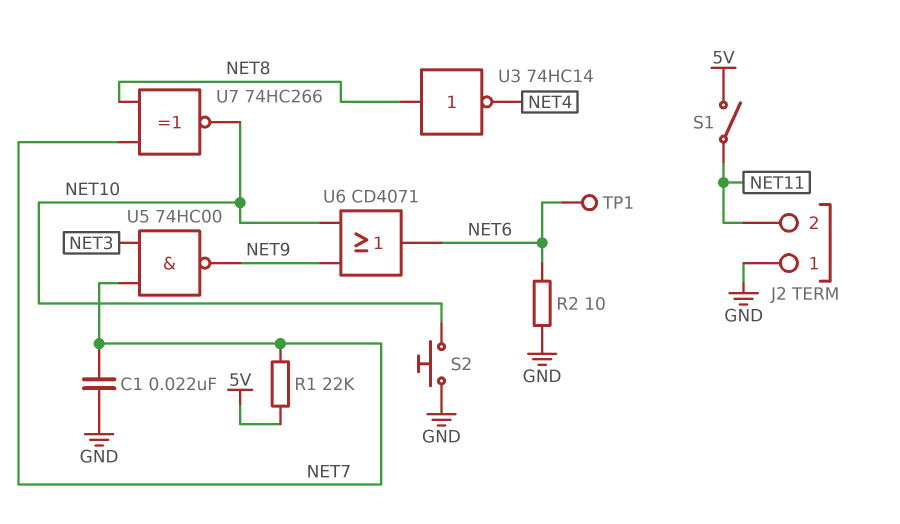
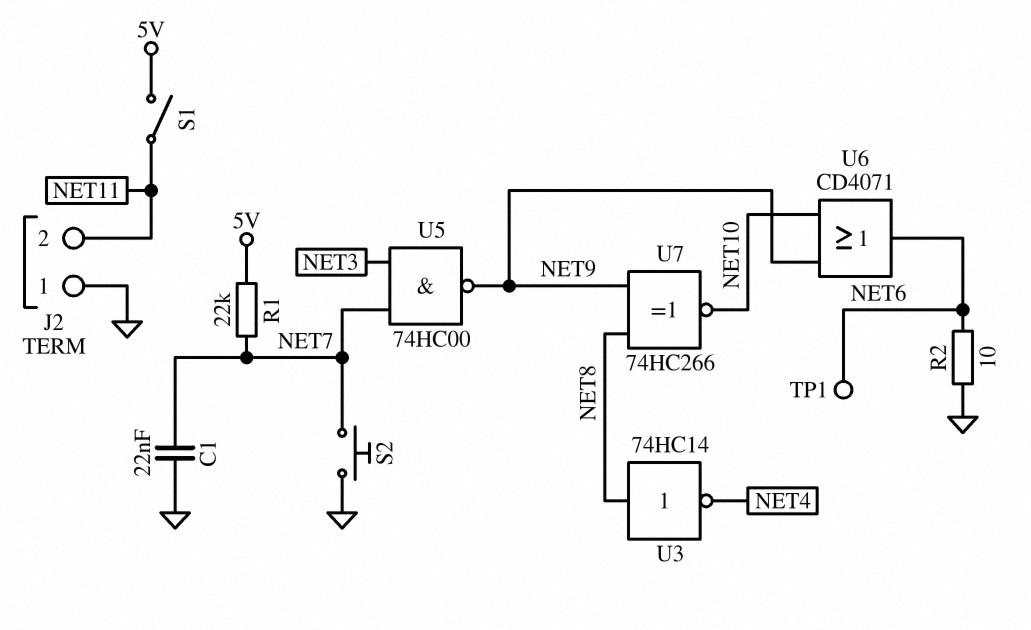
S2: button (GND, NET10) -> button (GND, NET7)
U7: XNOR 74HC266 (in NET7, in NET8, out NET10) -> XNOR 74HC266 (in NET8, in NET9, out NET10)

